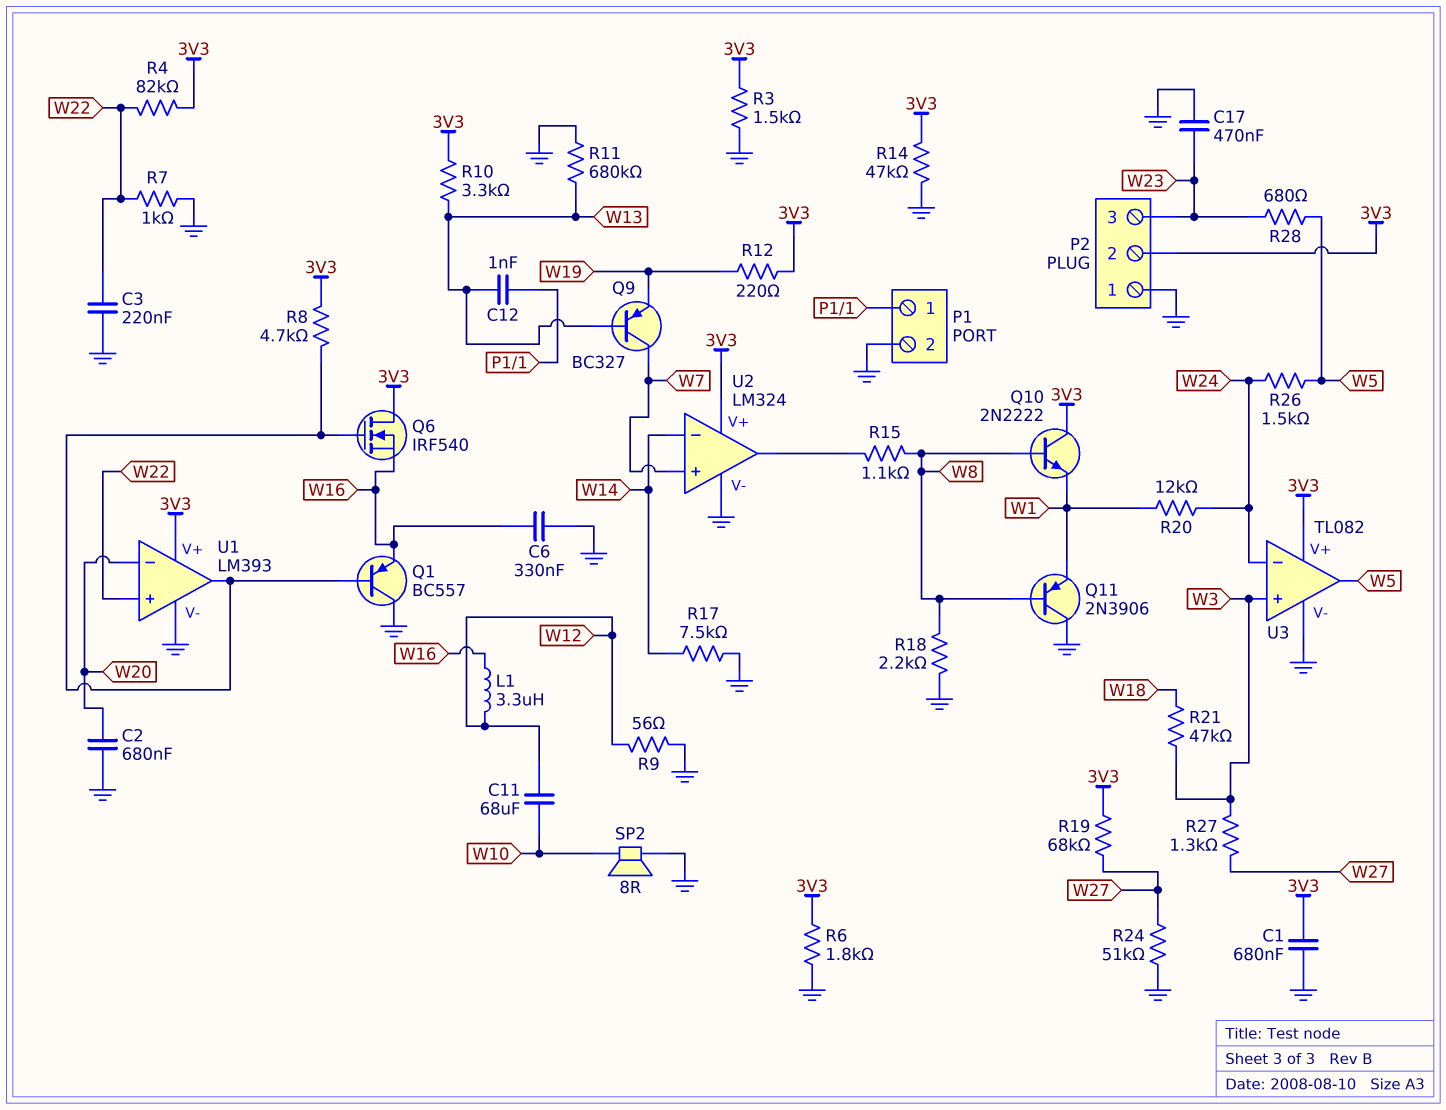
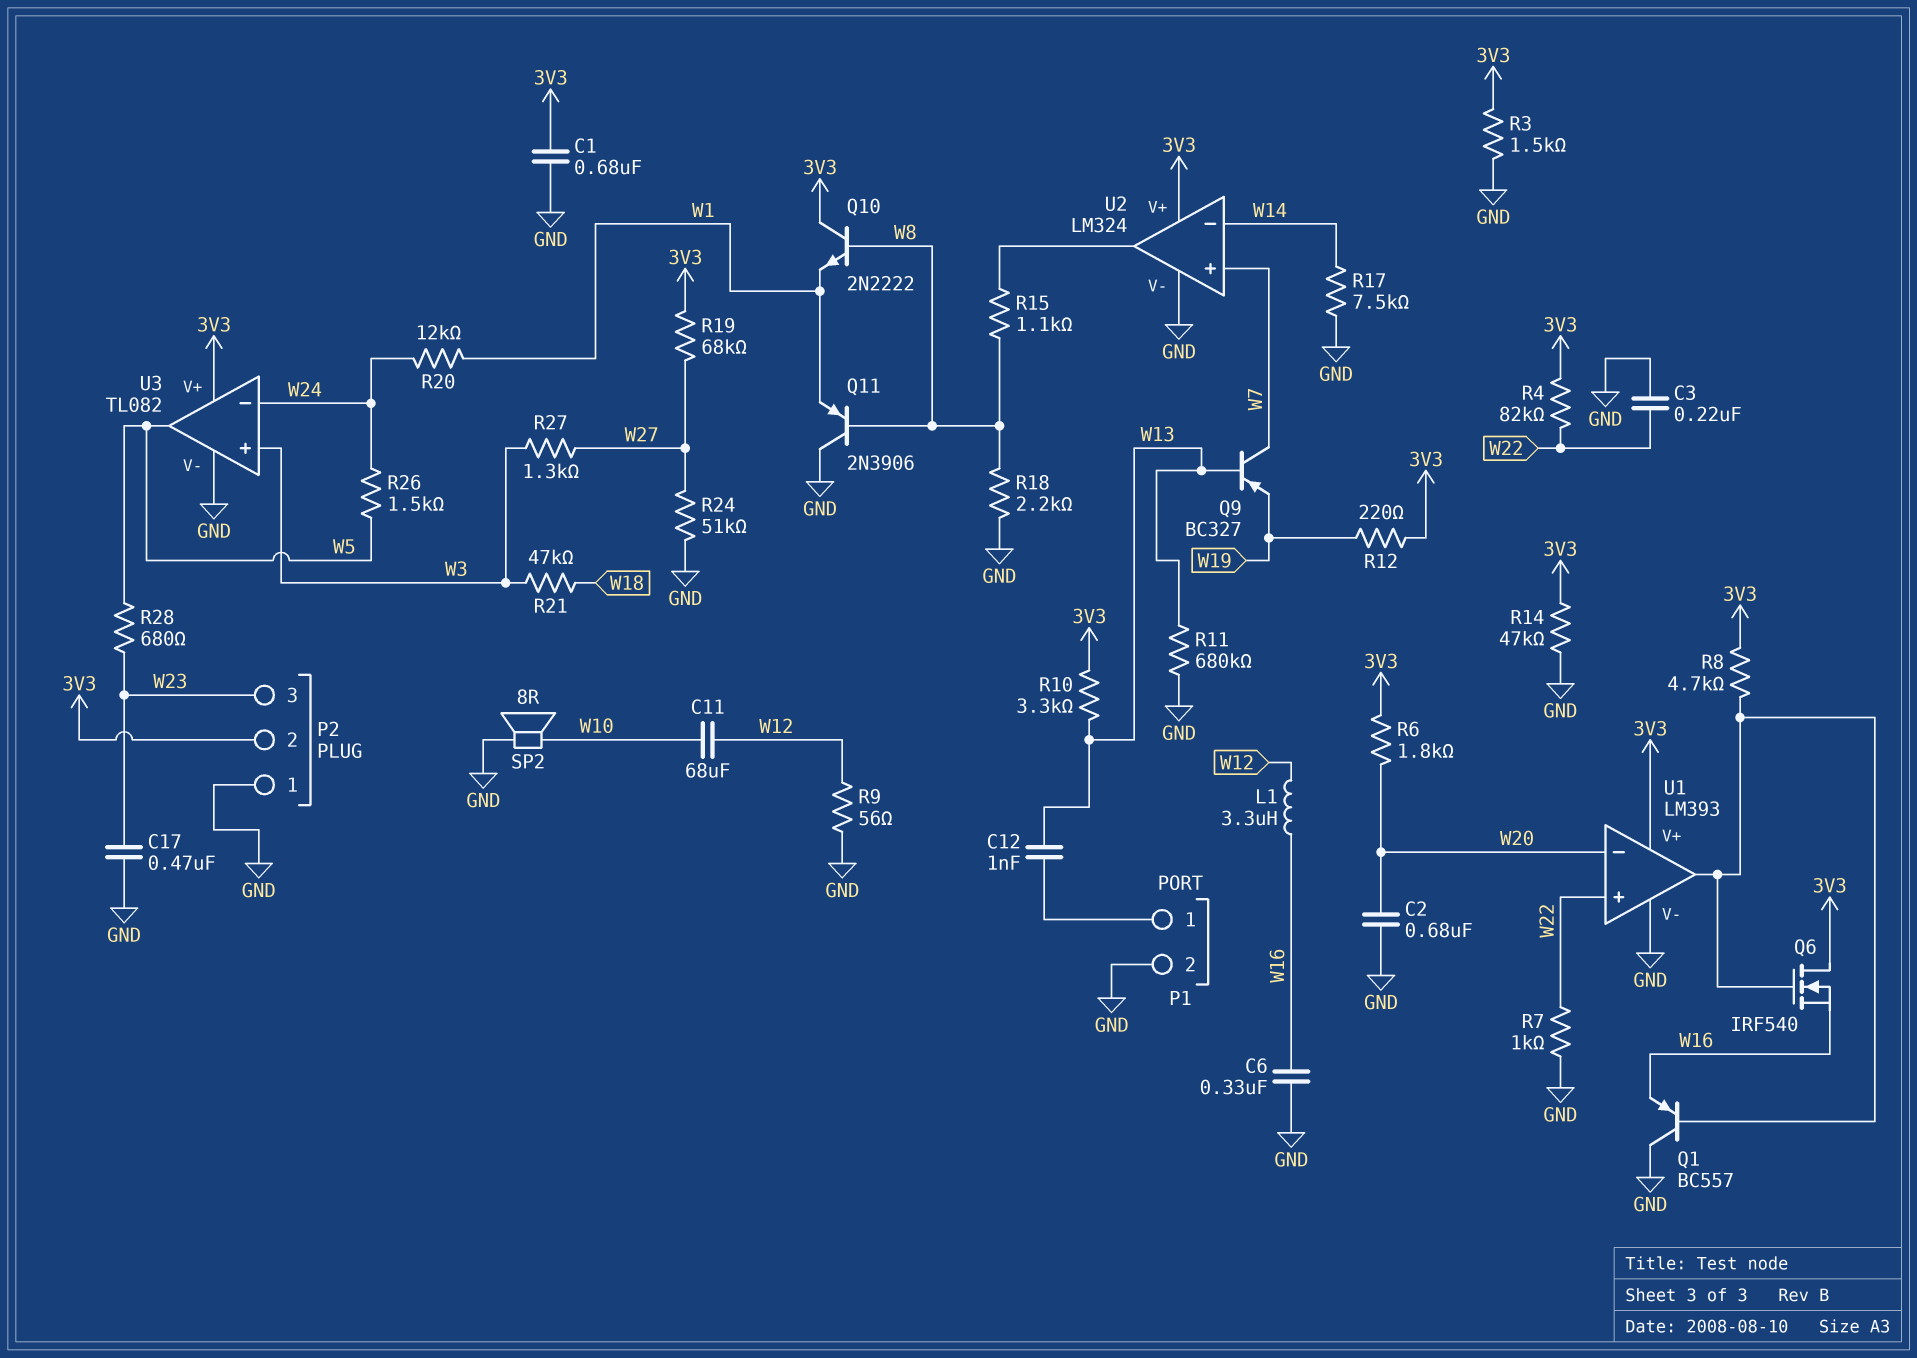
R6: 1.8k (3V3, GND) -> 1.8k (3V3, W20)

